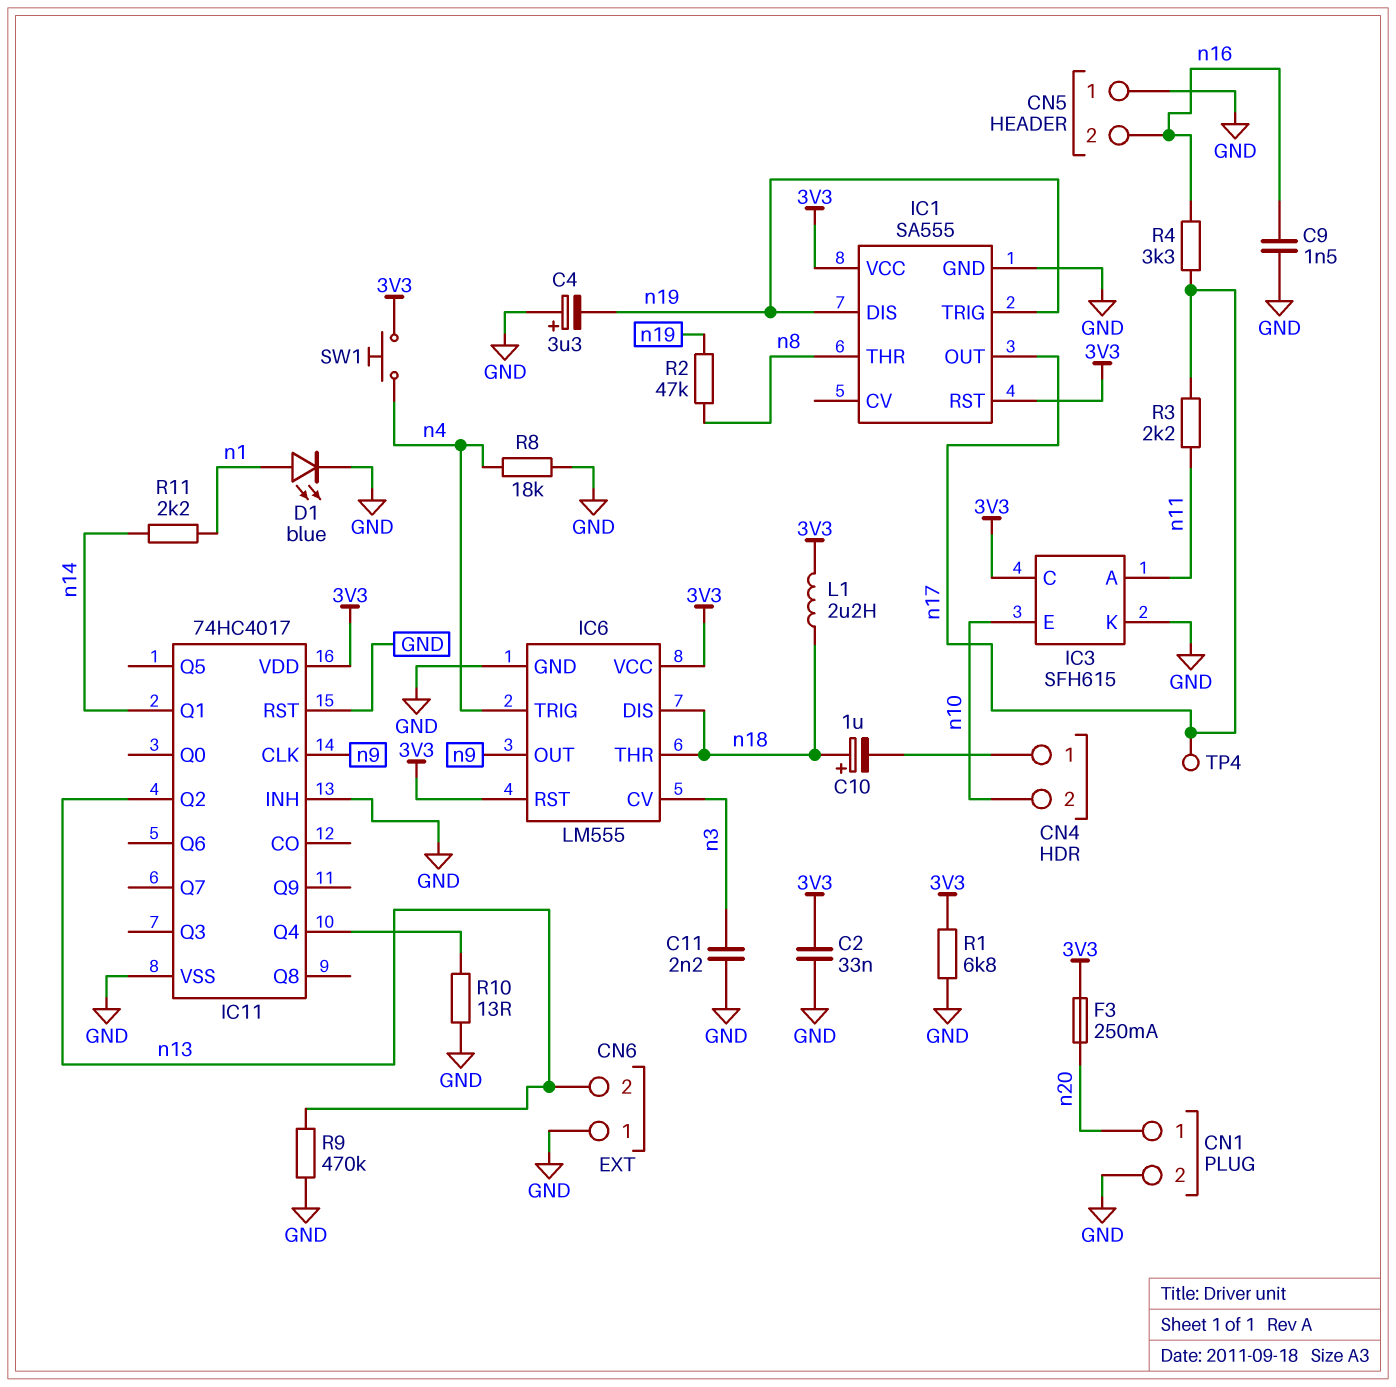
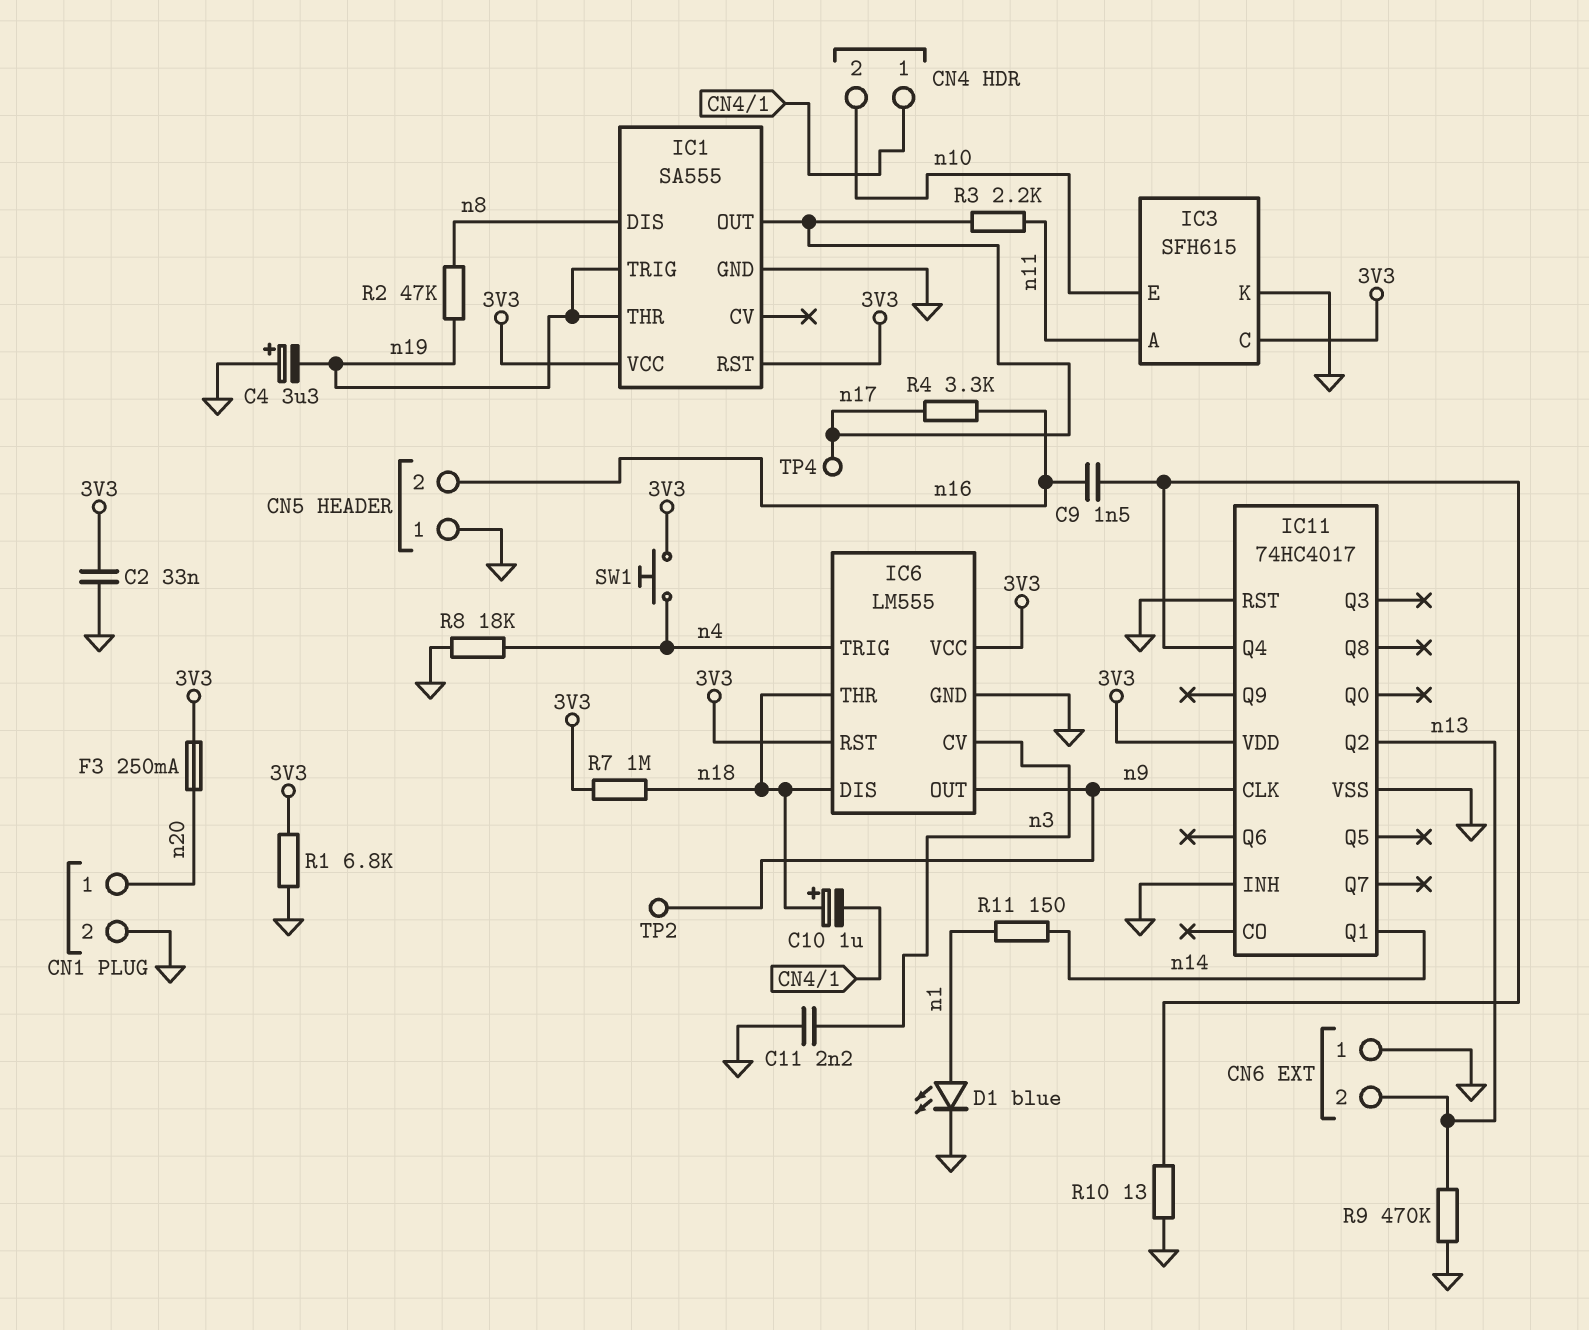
C9: 1.5nF (GND, n16) -> 1.5nF (IC11/Q4, n16)
IC1 pin DIS: n19 -> n8
IC1 pin THR: n8 -> n19
L1: 2.2uH (3V3, n18) -> none
R7: none -> 1M (3V3, n18)
R11: 2.2k (n1, n14) -> 150 (n1, n14)
TP2: none -> test point (n9)

